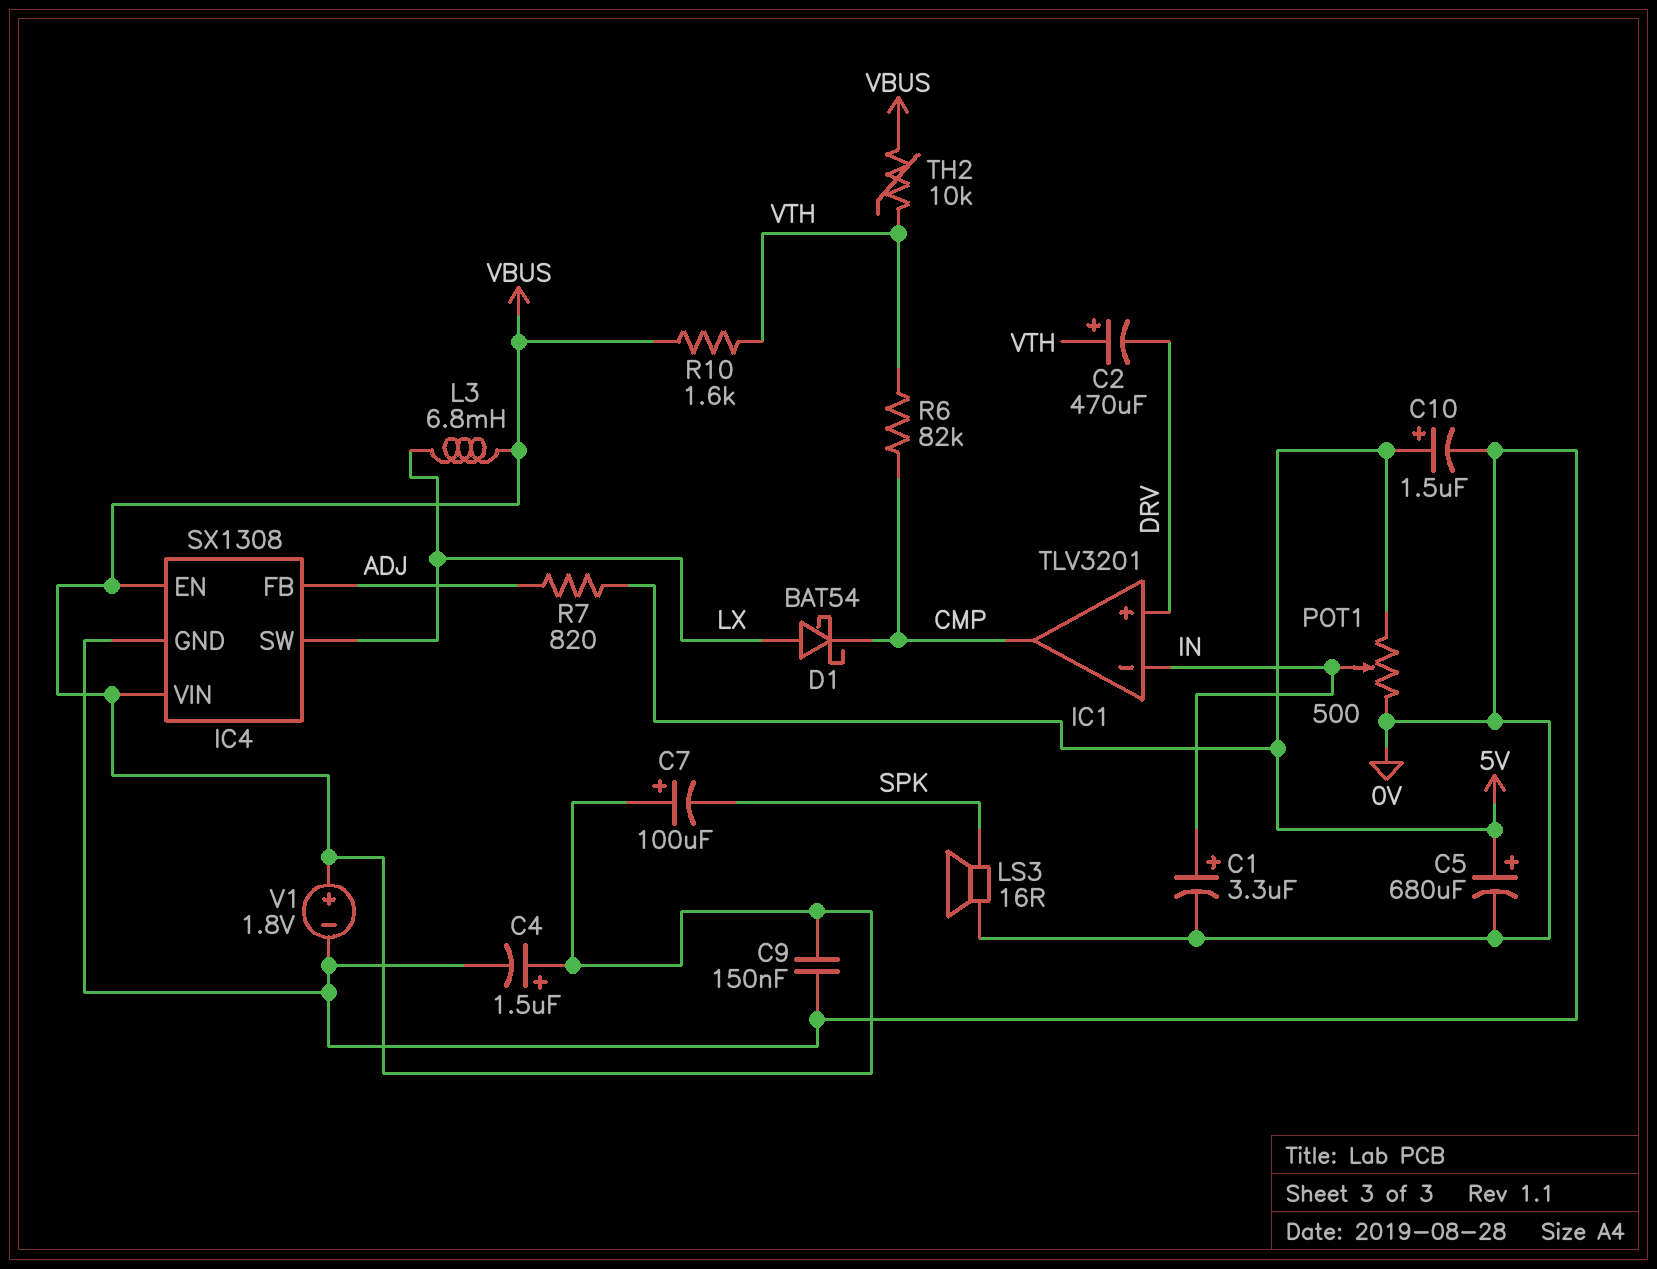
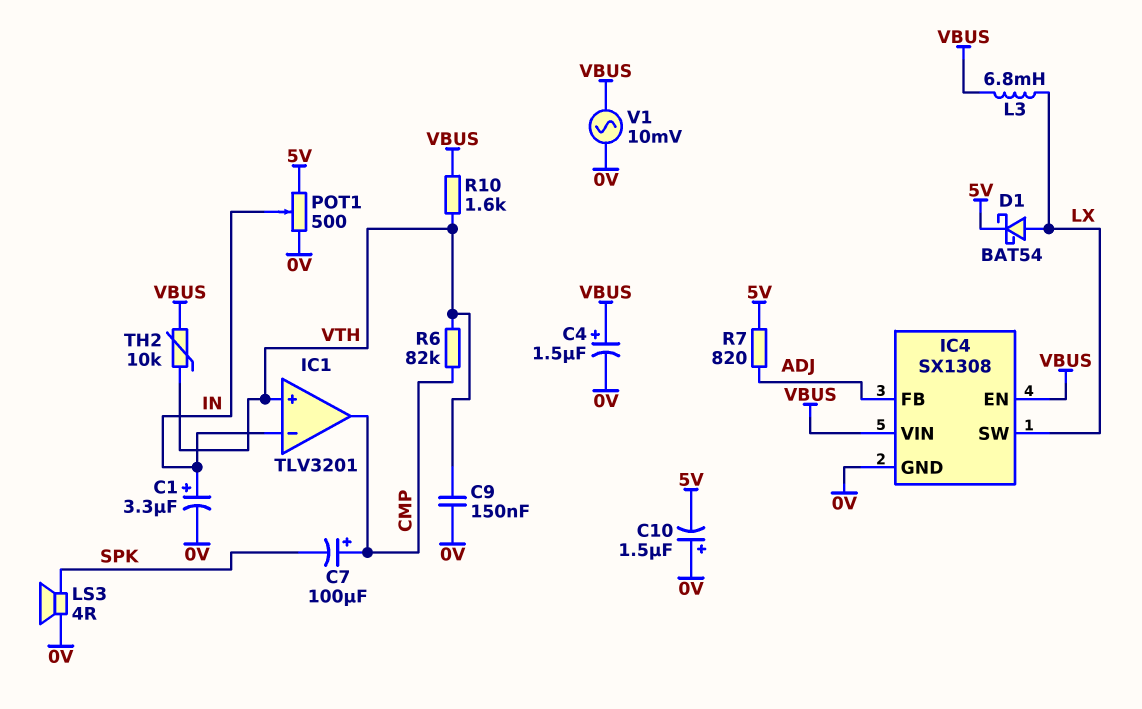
C2: 470uF (plus VTH, minus DRV) -> none
C5: 680uF (plus 5V, minus 0V) -> none
C7: 100uF (plus VBUS, minus SPK) -> 100uF (plus CMP, minus SPK)
C9: 150nF (0V, VBUS) -> 150nF (0V, VTH)
C10: 1.5uF (plus 5V, minus 0V) -> 1.5uF (plus 0V, minus 5V)
D1: schottky BAT54 (A LX, K CMP) -> schottky BAT54 (A LX, K 5V)
IC1 pin in+: DRV -> VTH
LS3: speaker 16R (0V, SPK) -> speaker 4R (0V, SPK)
V1: 1.8V (plus VBUS, minus 0V) -> AC 10mV (0V, VBUS)

